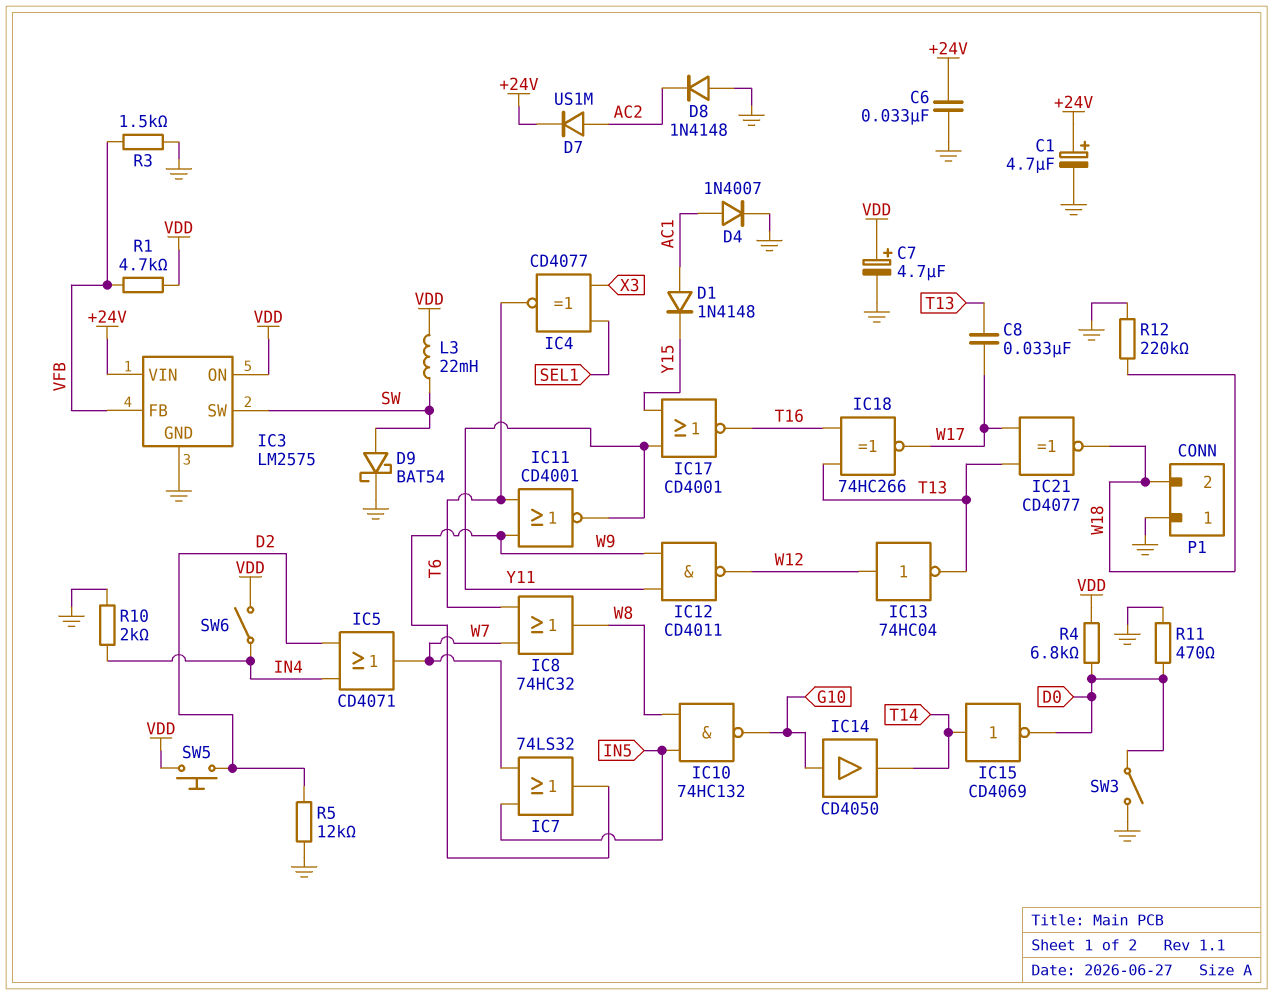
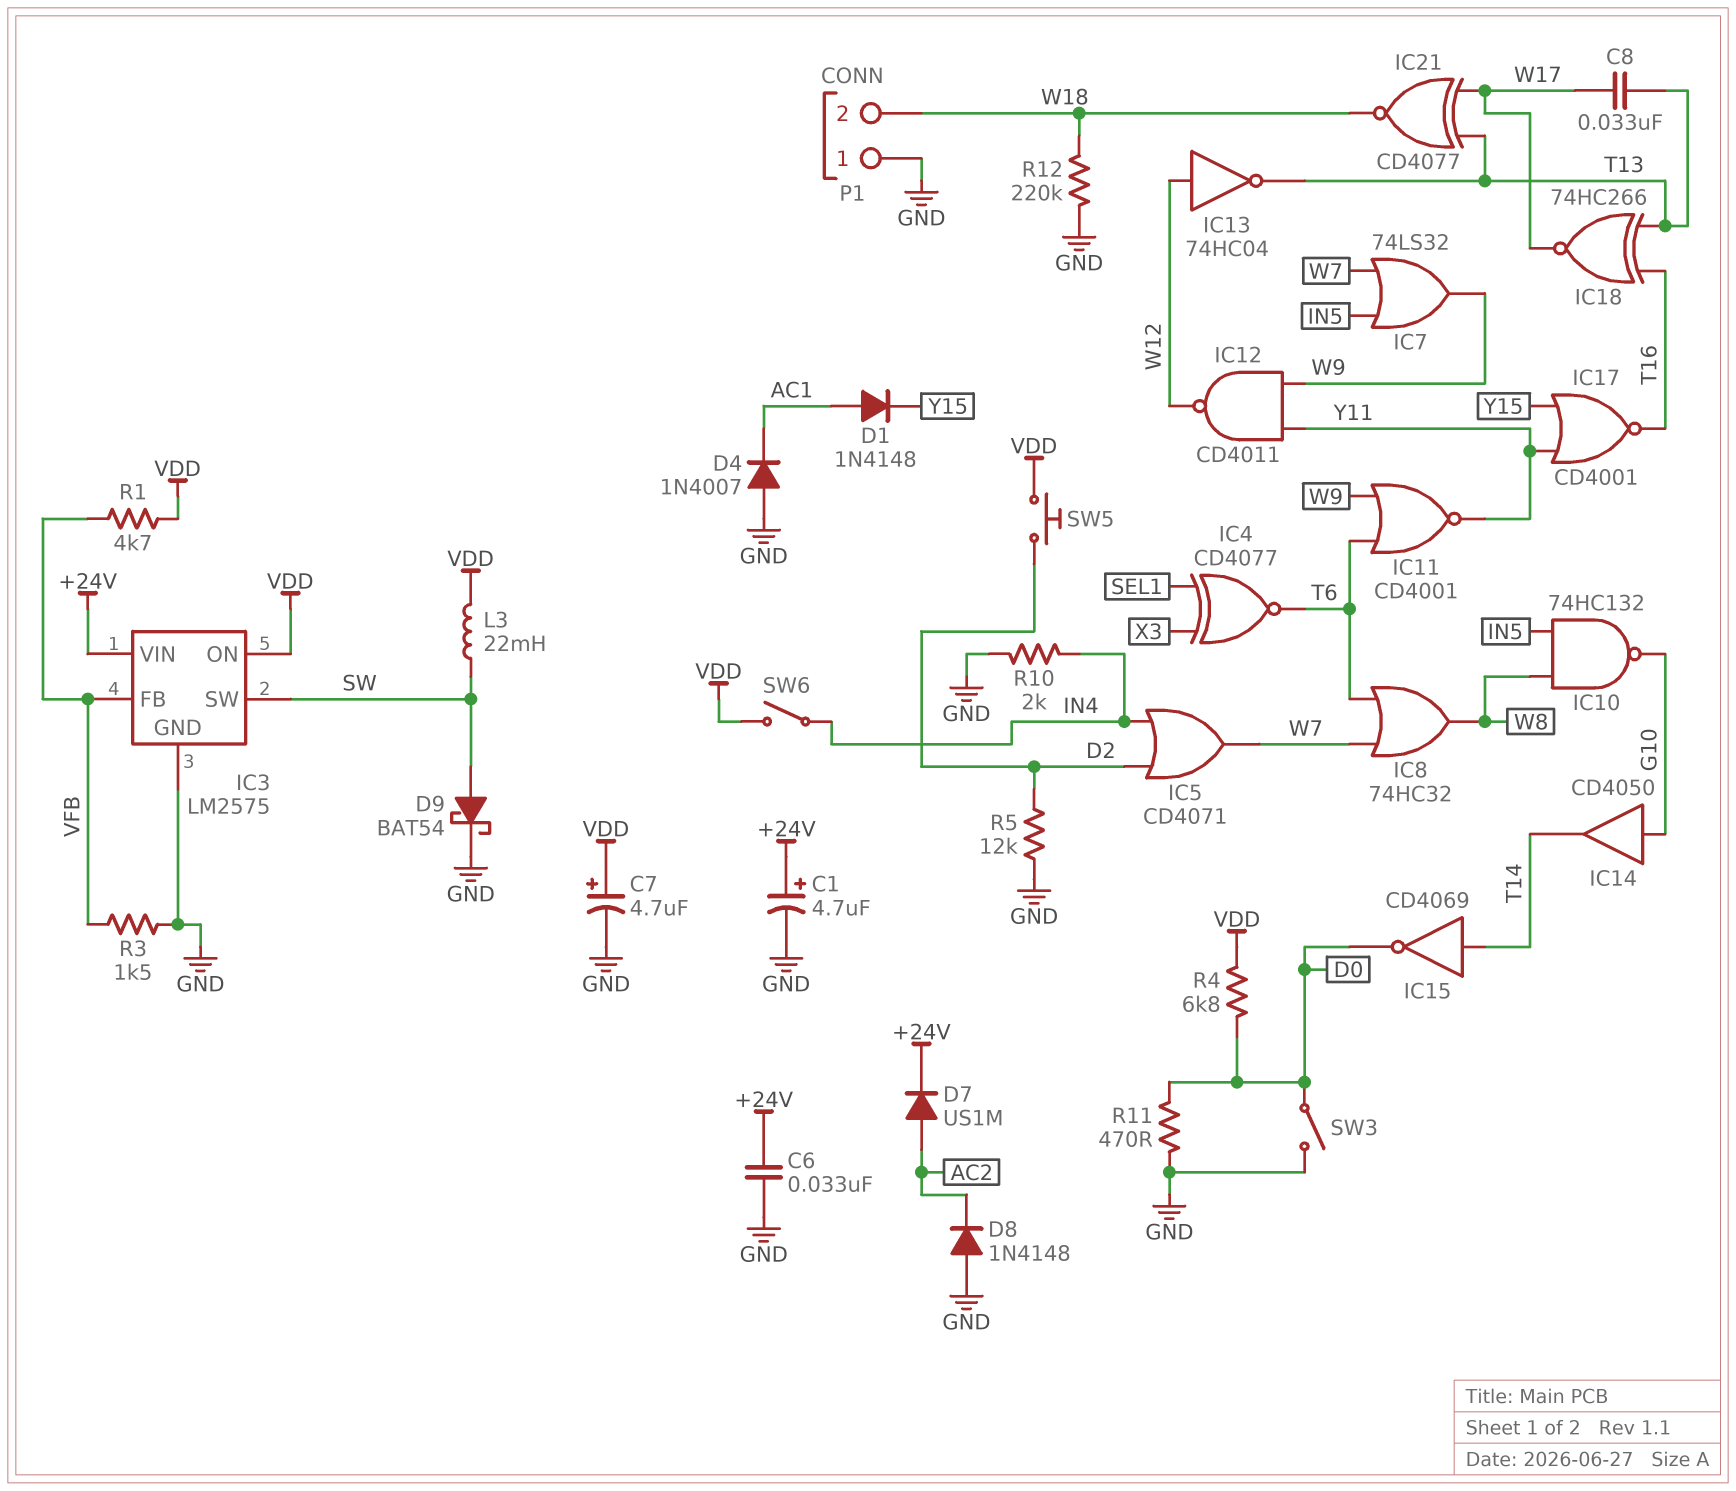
D4: diode 1N4007 (A AC1, K GND) -> diode 1N4007 (A GND, K AC1)

